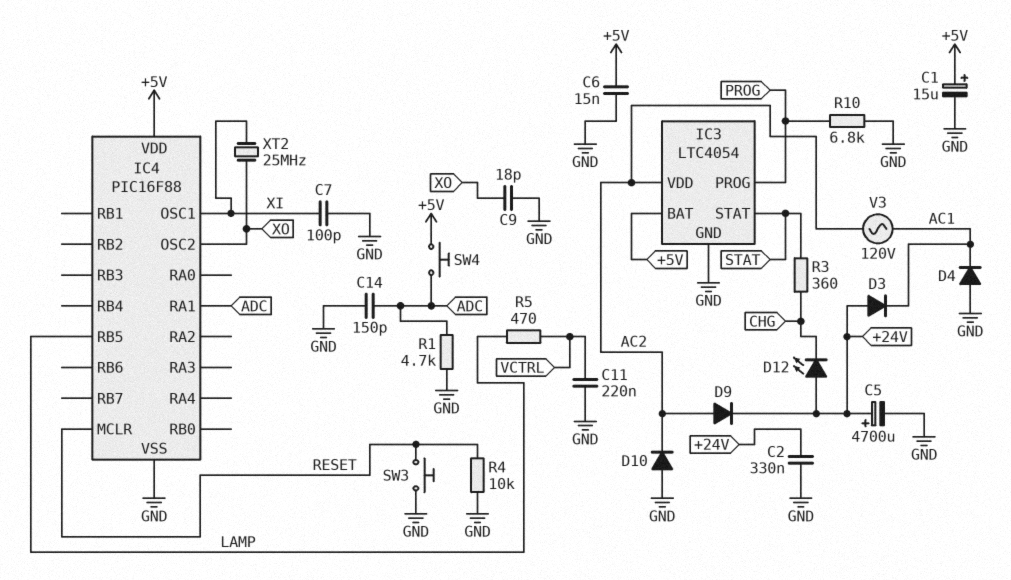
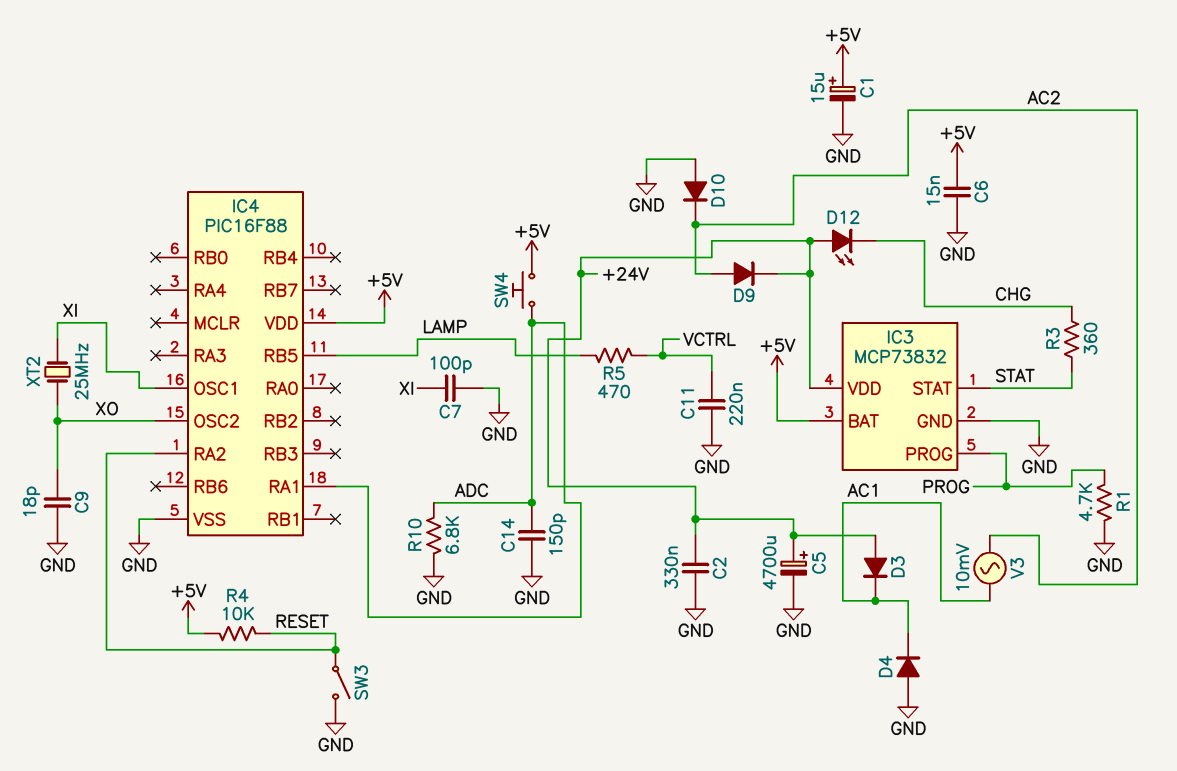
IC3: LTC4054 -> MCP73832
IC3 pin VDD: AC2 -> +24V
IC4 pin MCLR: RESET -> none
IC4 pin RA2: none -> RESET
R1: 4.7k (ADC, GND) -> 4.7k (GND, PROG)
R4: 10k (GND, RESET) -> 10k (+5V, RESET)
R10: 6.8k (GND, PROG) -> 6.8k (ADC, GND)
SW3: button (GND, RESET) -> switch (GND, RESET)
V3: AC 120V (AC1, AC2) -> AC 10mV (AC1, AC2)

